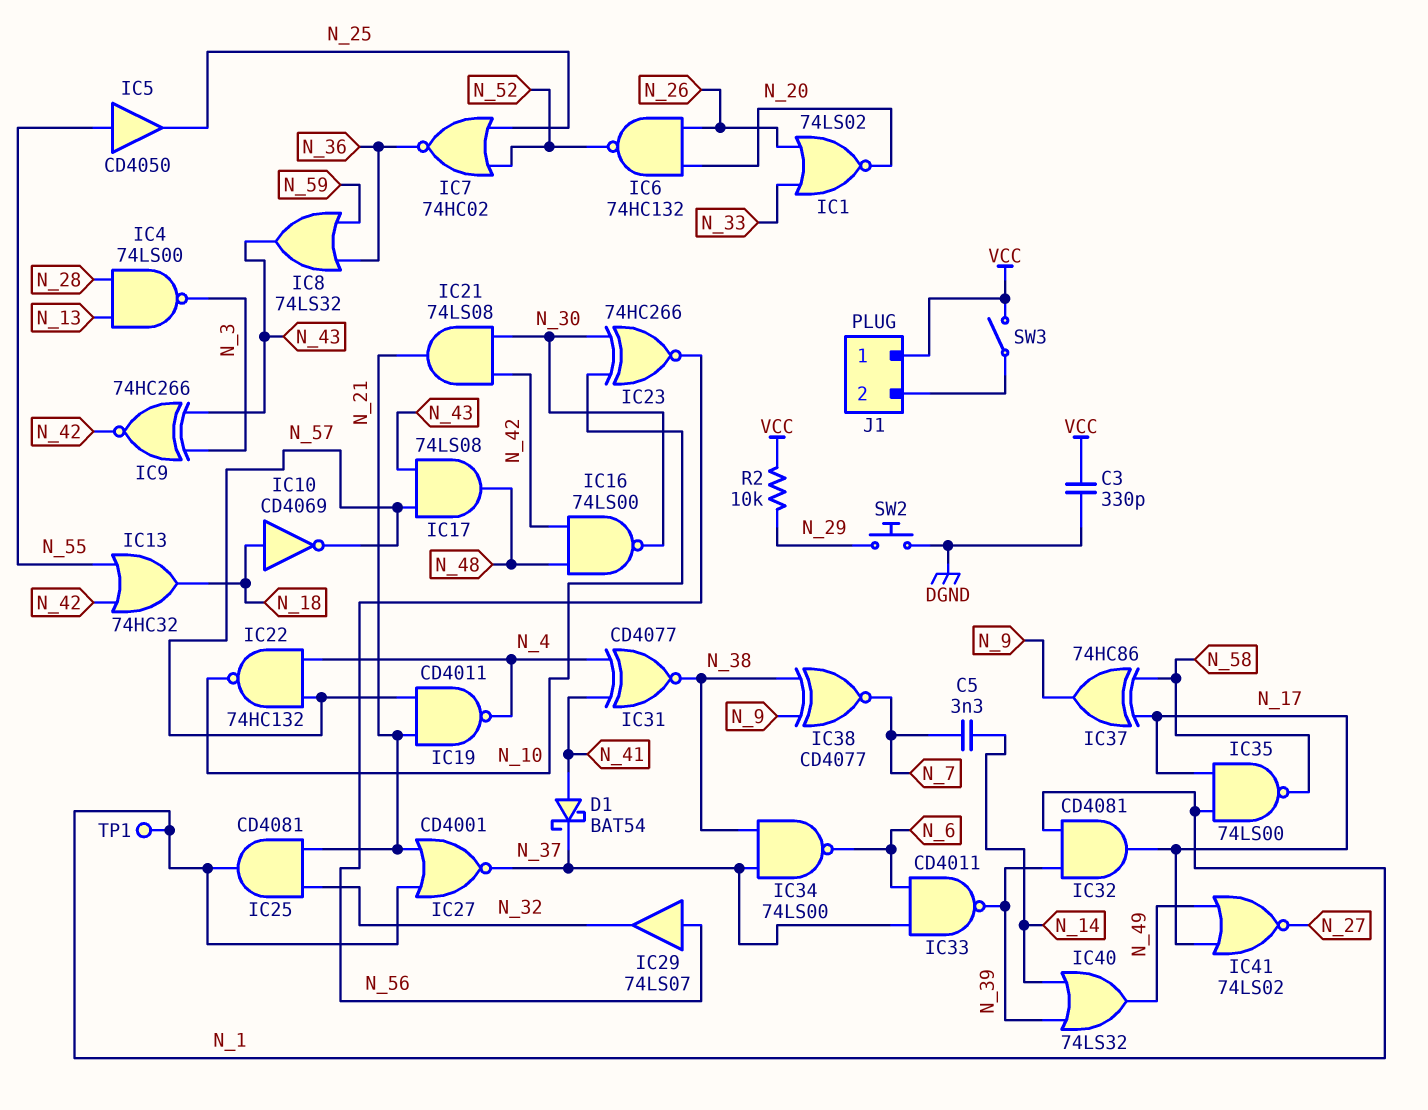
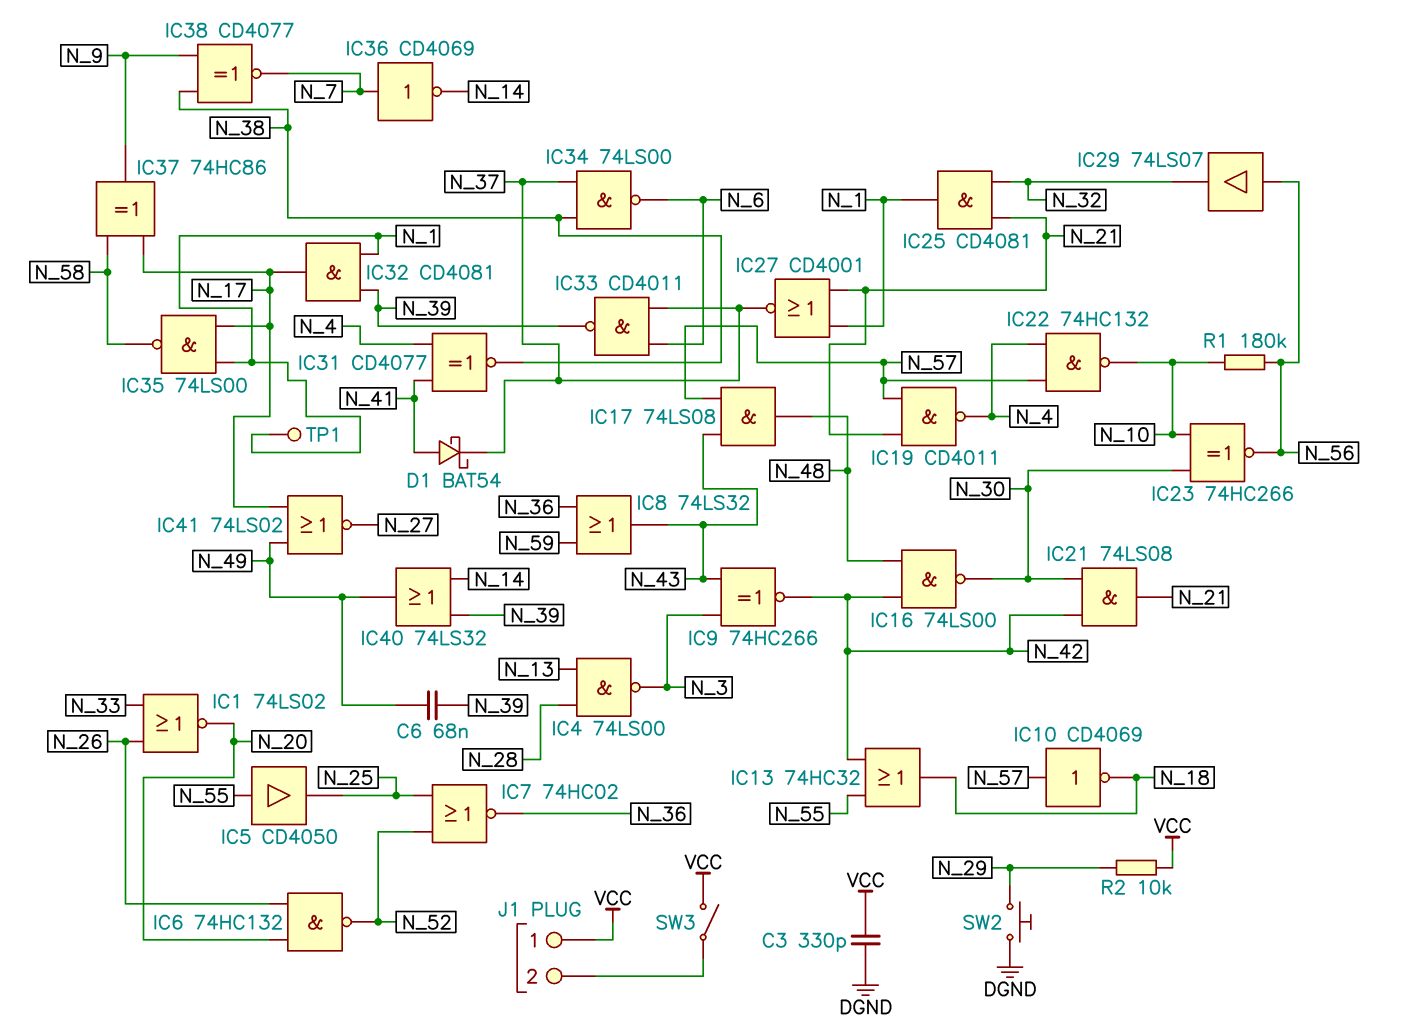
C5: 3.3nF (N_7, N_14) -> none
C6: none -> 68nF (N_39, N_49)
IC10: NOT CD4069 (in N_18, out N_57) -> NOT CD4069 (in N_57, out N_18)
IC36: none -> NOT CD4069 (in N_7, out N_14)
R1: none -> 180k (N_10, N_56)

